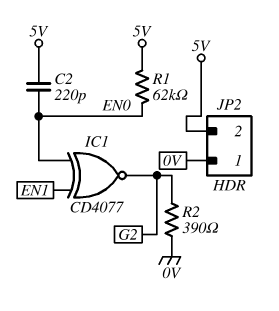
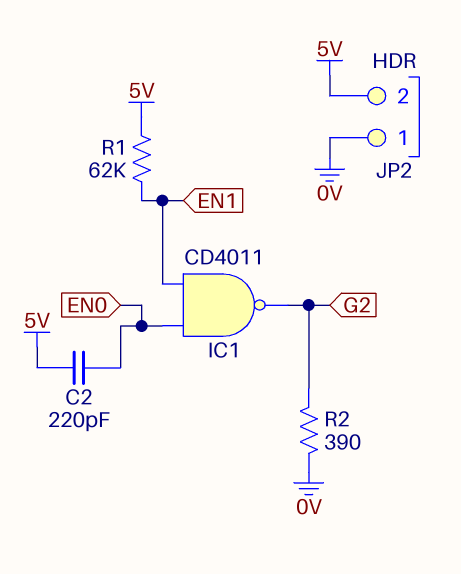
IC1: XNOR CD4077 (in EN0, in EN1, out G2) -> NAND CD4011 (in EN0, in EN1, out G2)
R1: 62k (5V, EN0) -> 62k (5V, EN1)

